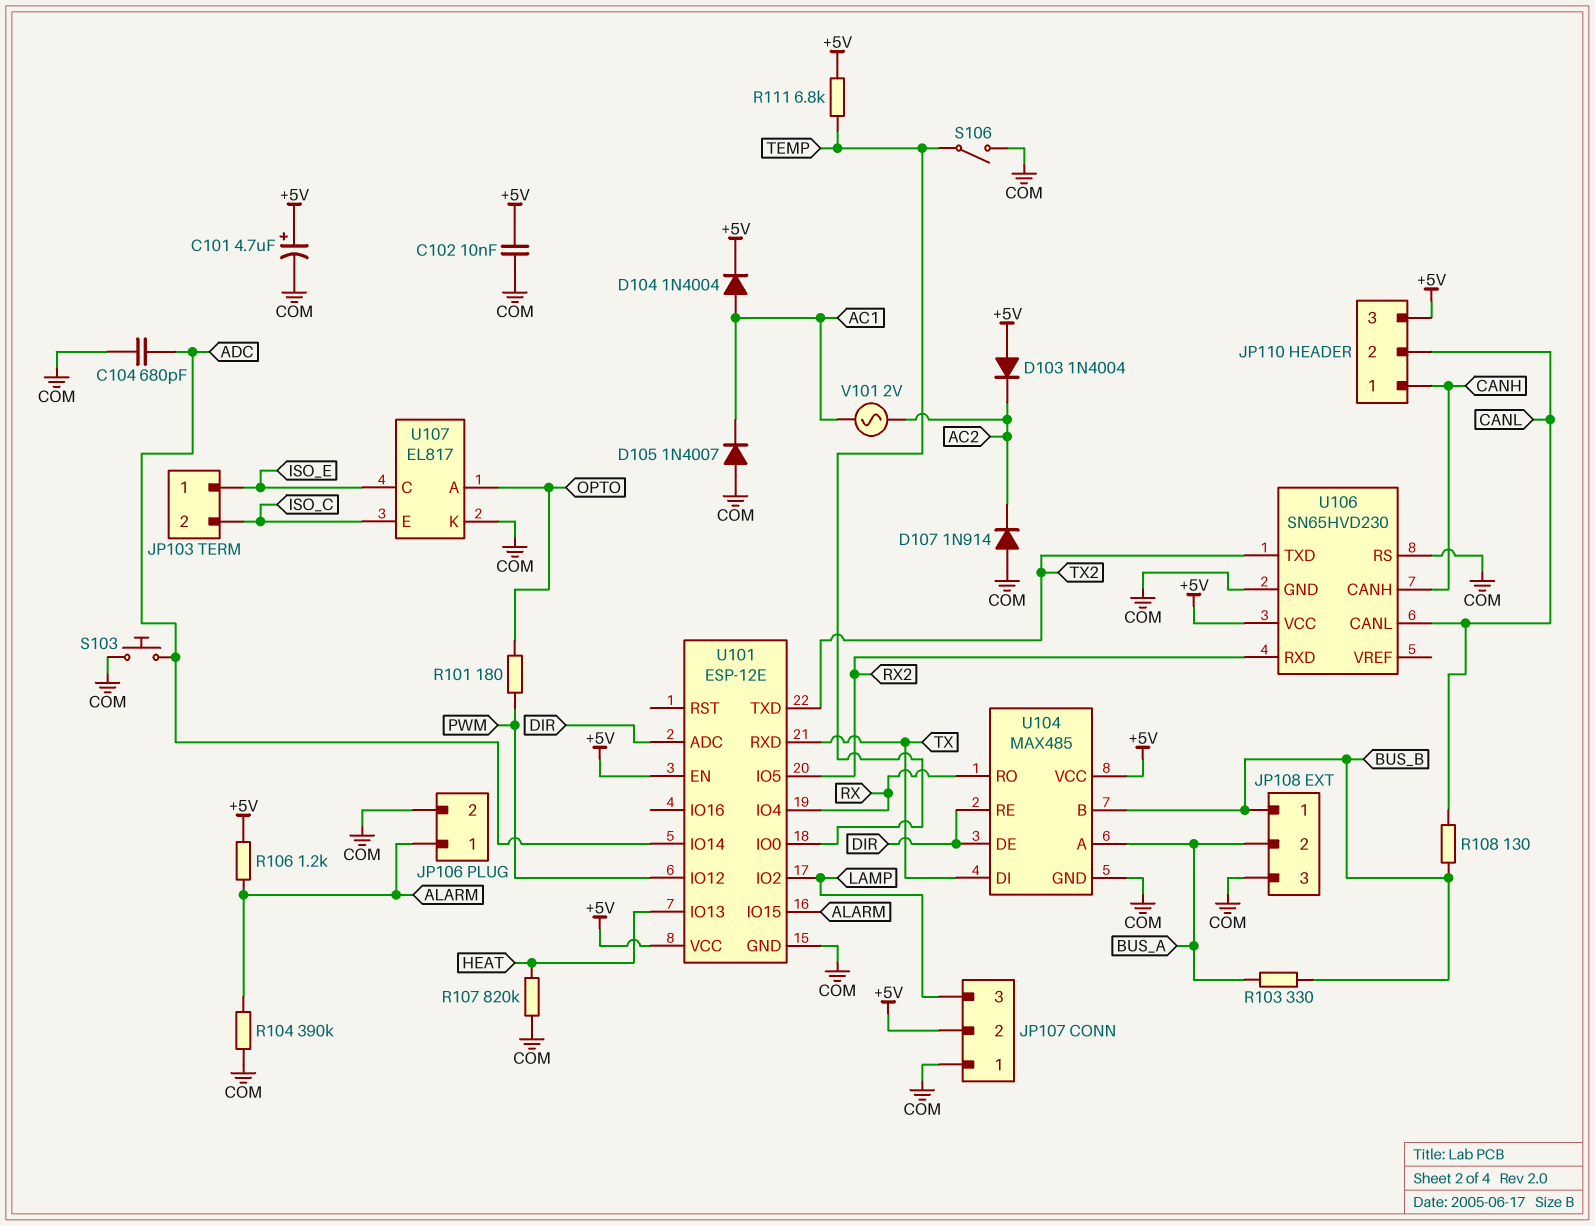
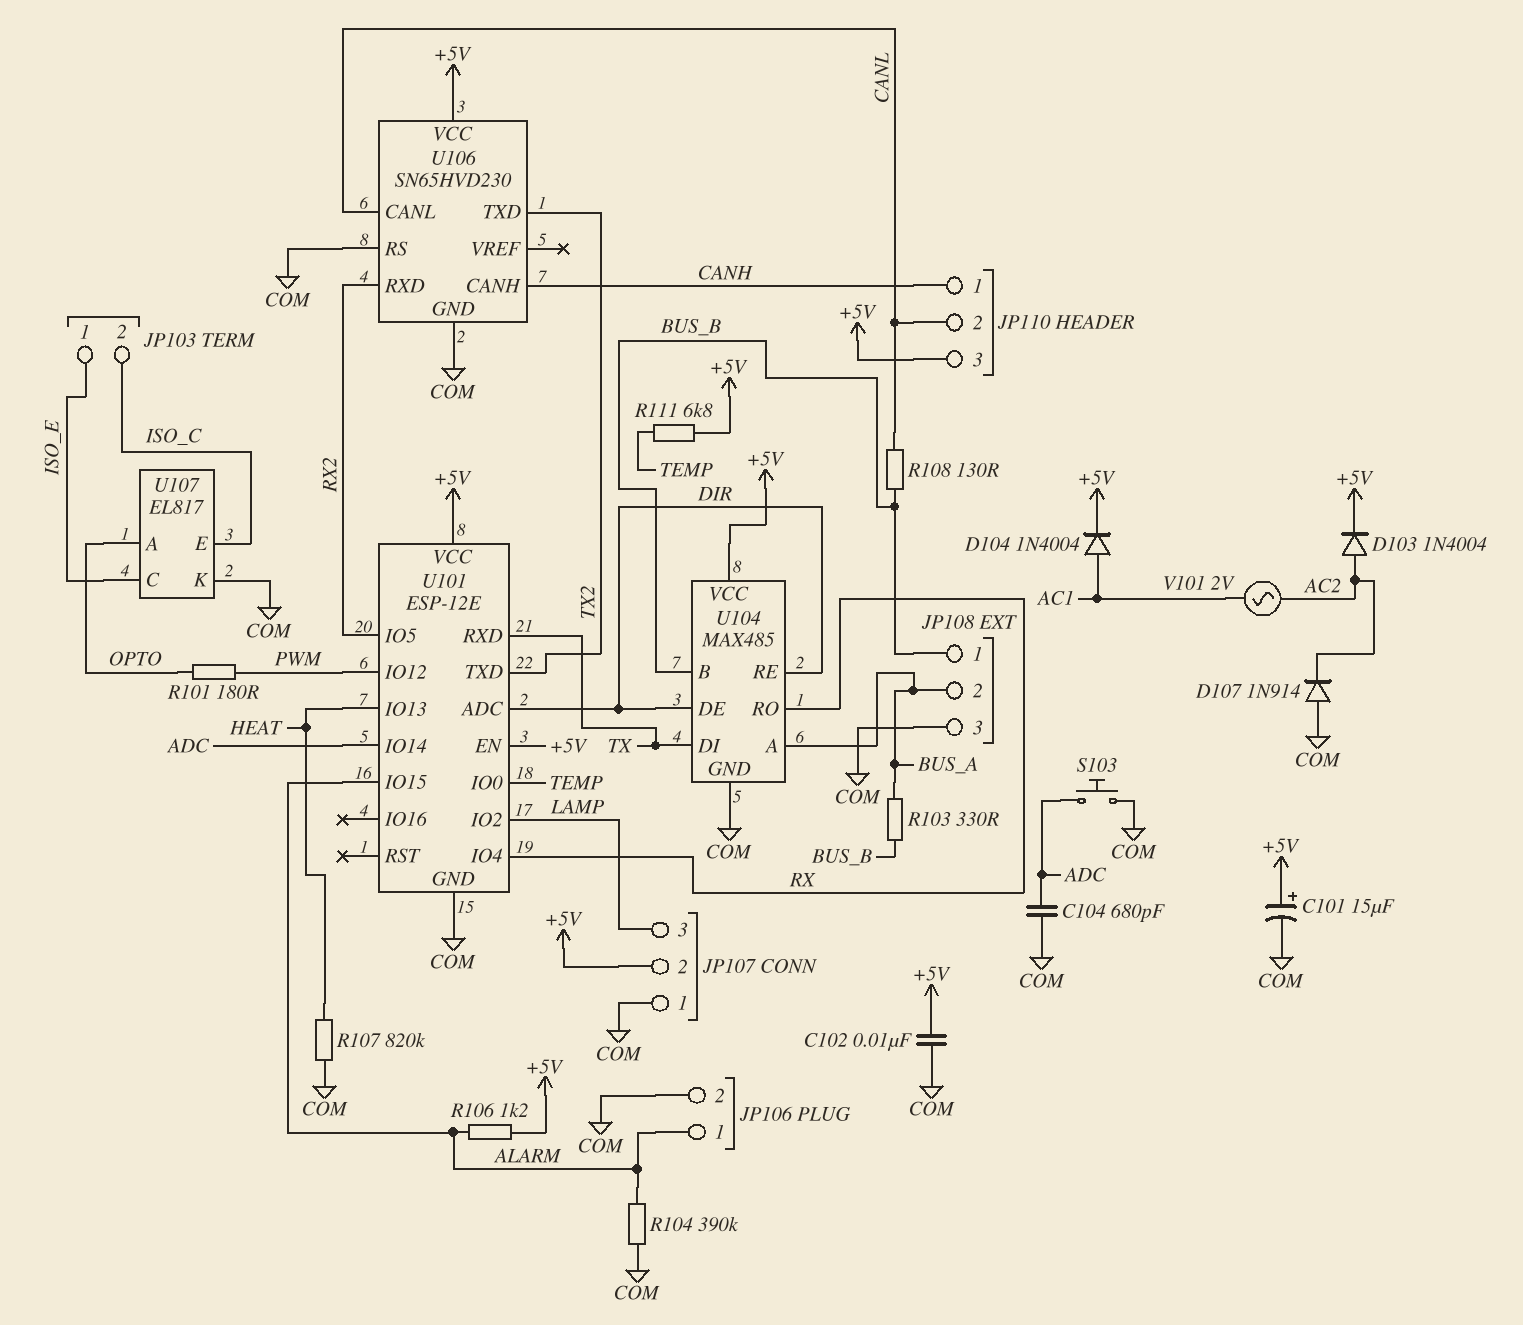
C101: 4.7uF (plus +5V, minus COM) -> 15uF (plus +5V, minus COM)
D103: diode 1N4004 (A +5V, K AC2) -> diode 1N4004 (A AC2, K +5V)
D105: diode 1N4007 (A COM, K AC1) -> none
S106: switch (COM, TEMP) -> none

